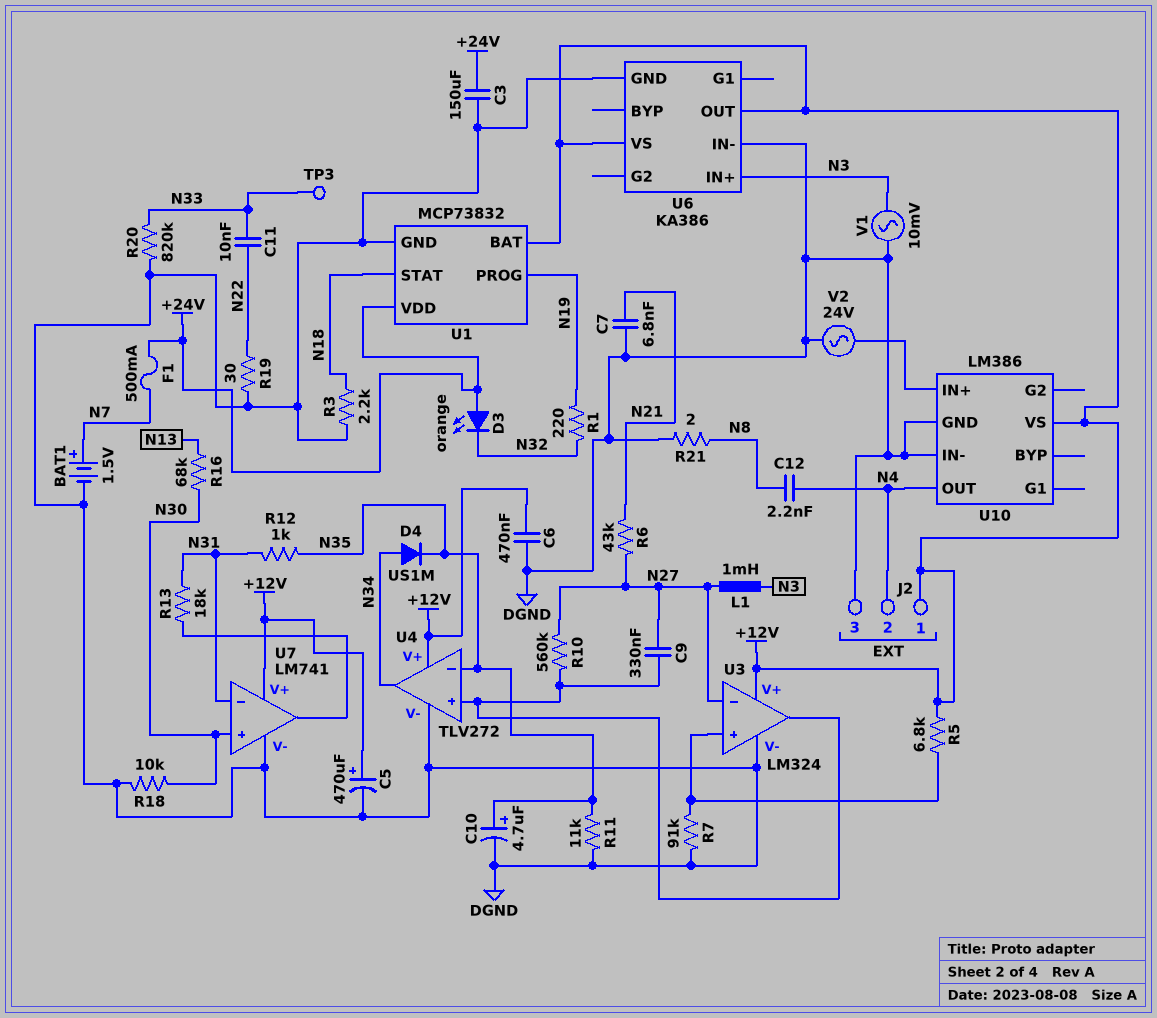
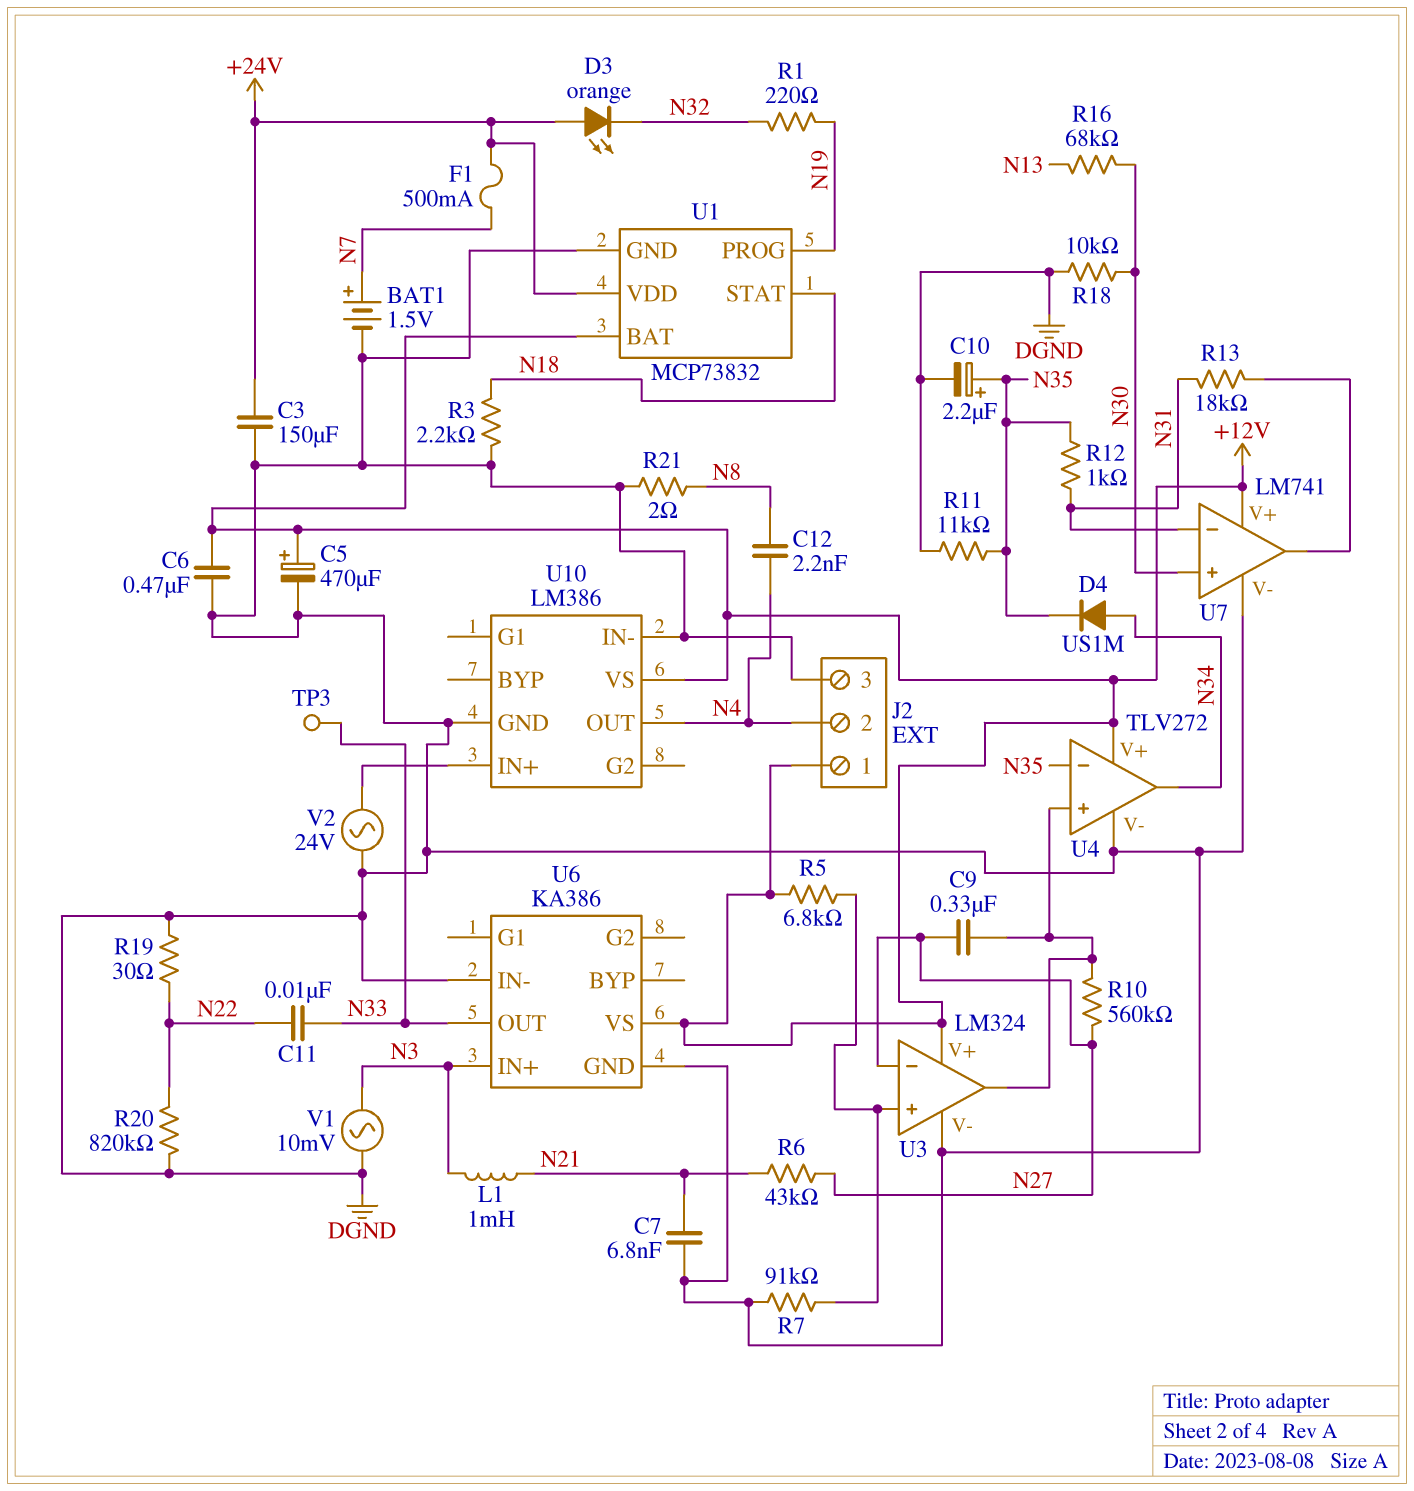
C10: 4.7uF (plus N35, minus DGND) -> 2.2uF (plus N35, minus DGND)
L1: 1mH (N3, N27) -> 1mH (N3, N21)
R20: 820k (DGND, N33) -> 820k (DGND, N22)
U6 pin OUT: +12V -> N33

